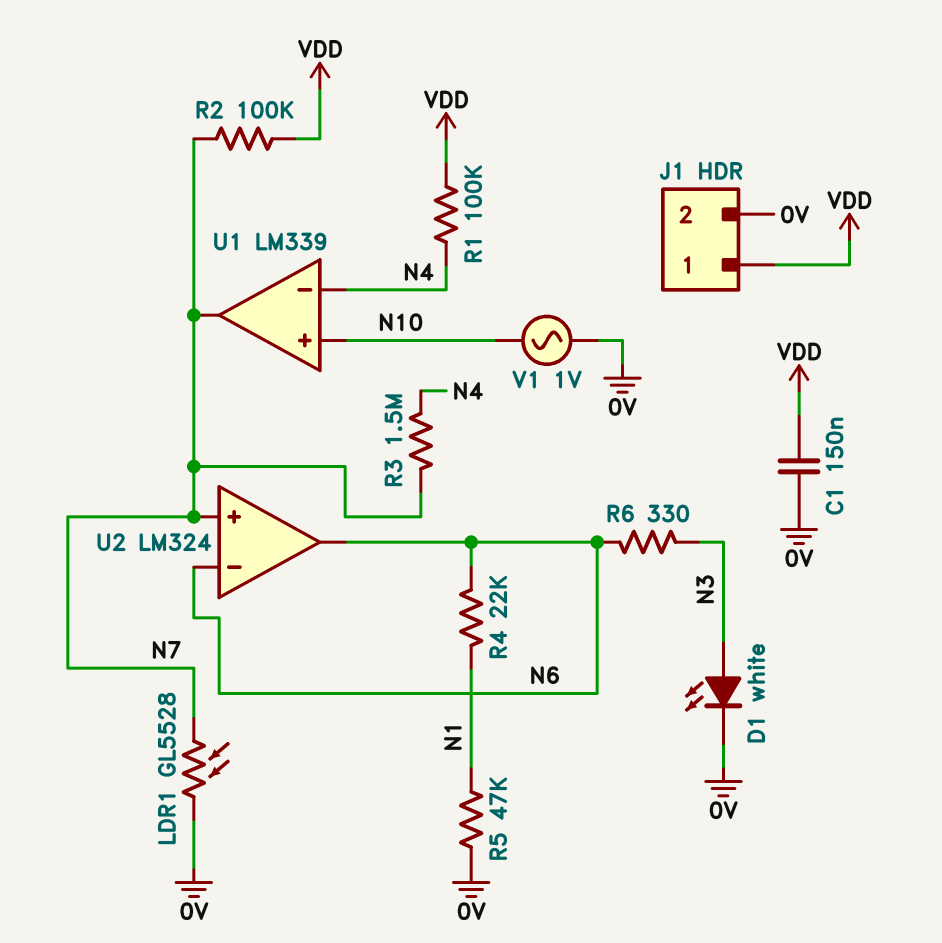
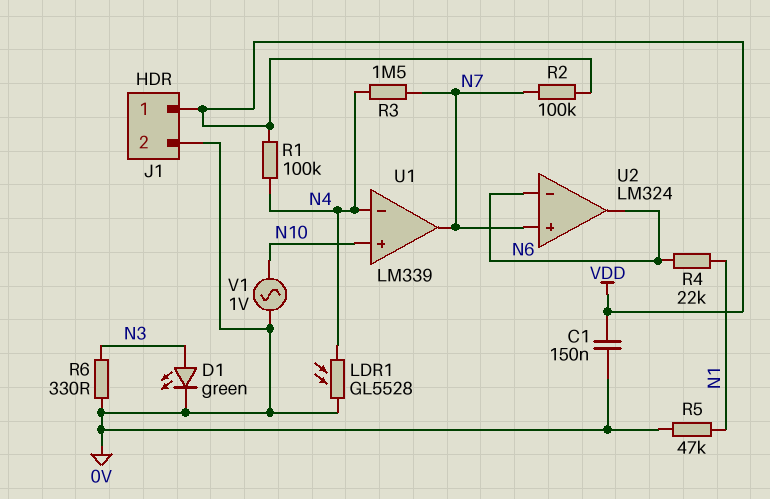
D1: LED white (A N3, K 0V) -> LED green (A N3, K 0V)
LDR1: GL5528 (0V, N7) -> GL5528 (0V, N4)
R6: 330 (N3, N6) -> 330 (0V, N3)

